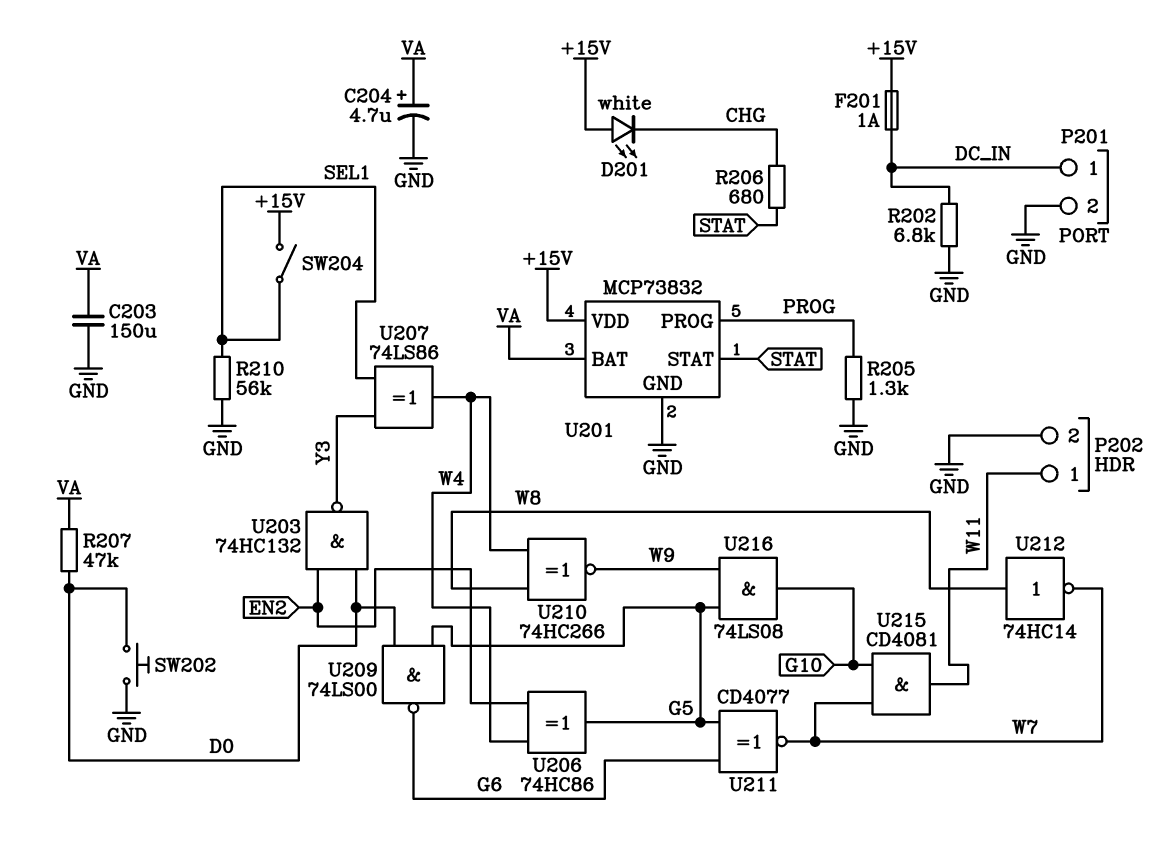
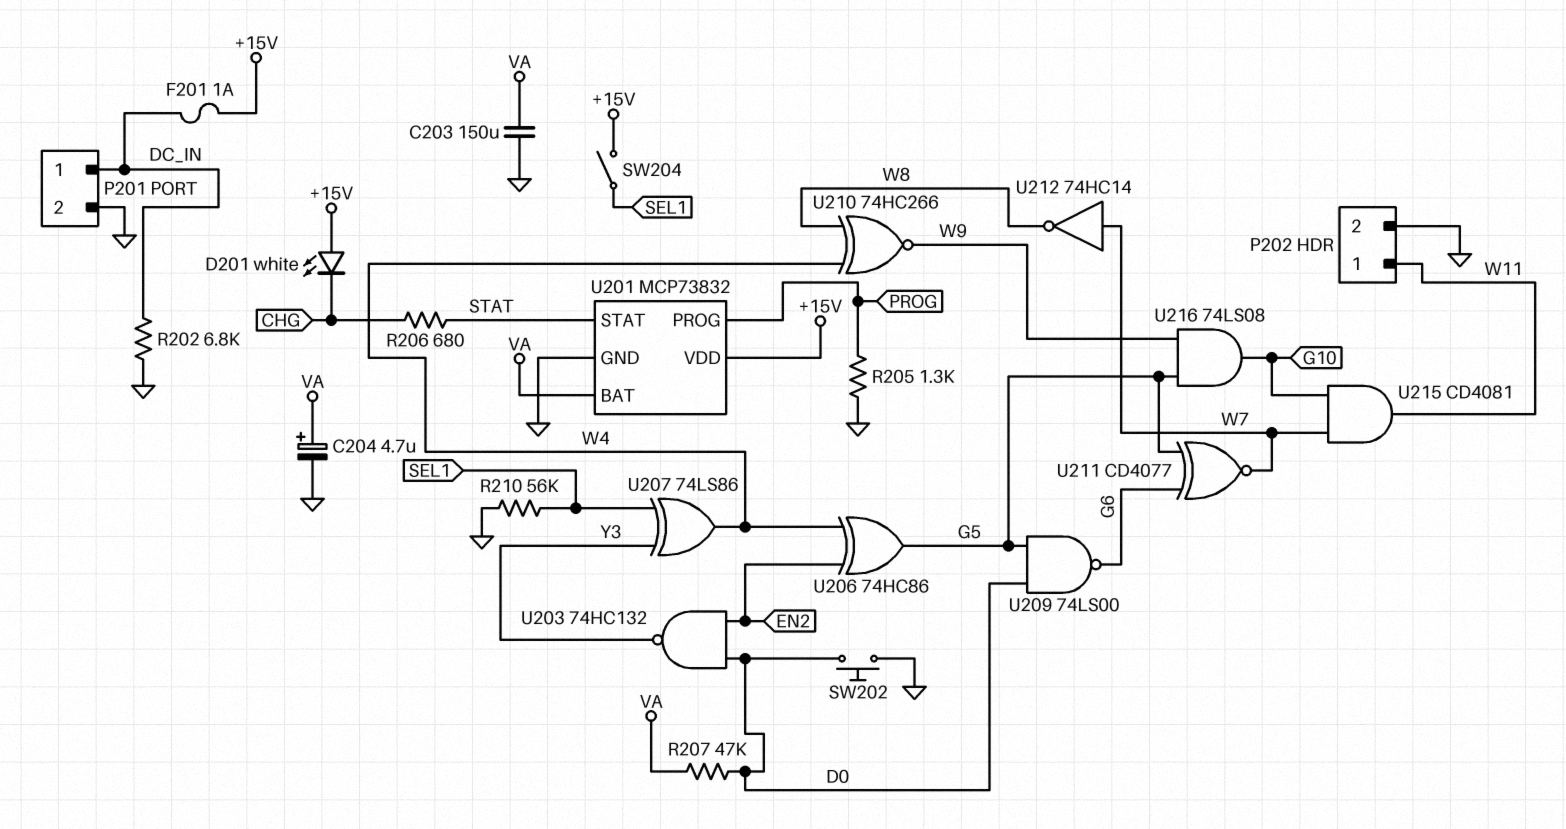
U212: NOT 74HC14 (in W8, out W7) -> NOT 74HC14 (in W7, out W8)

